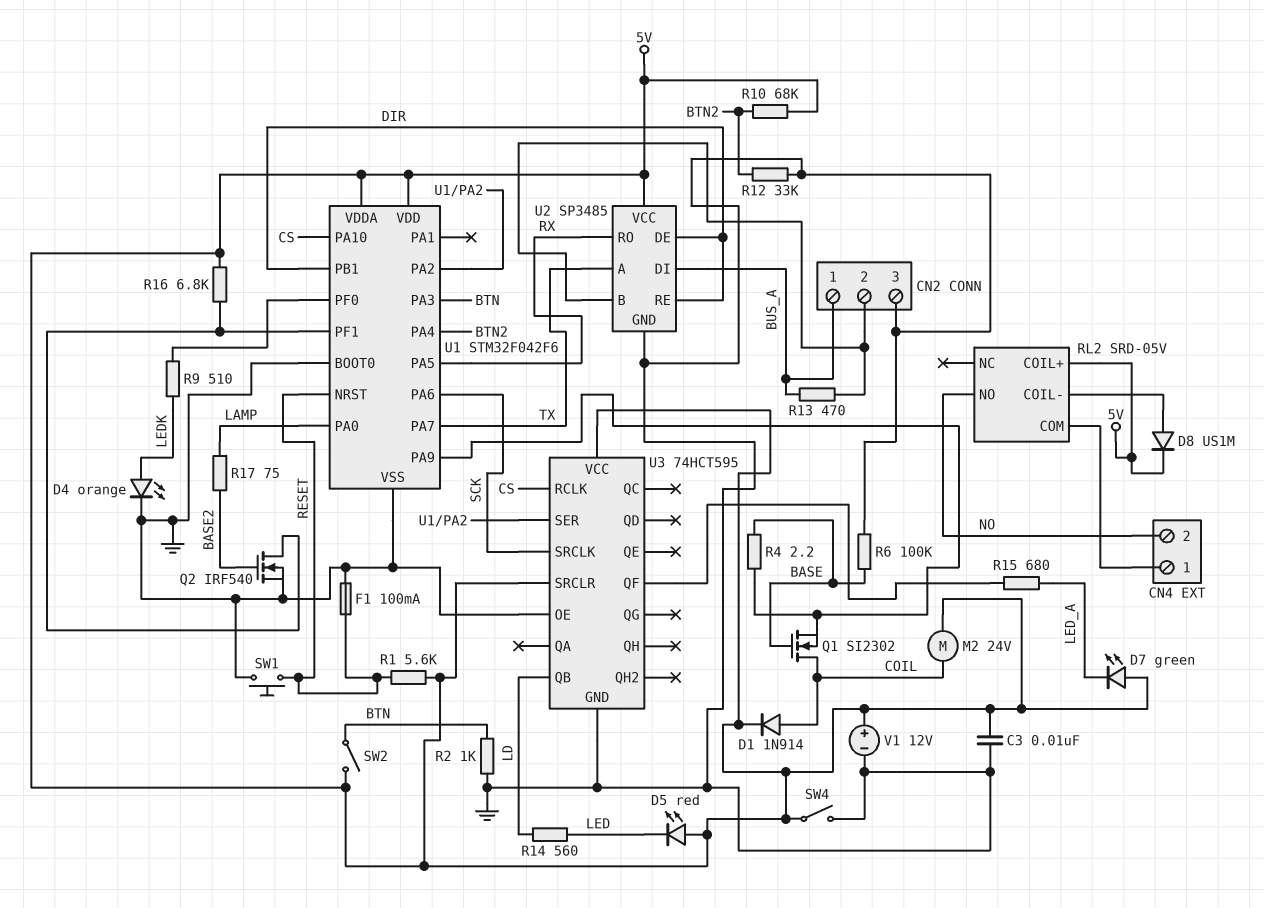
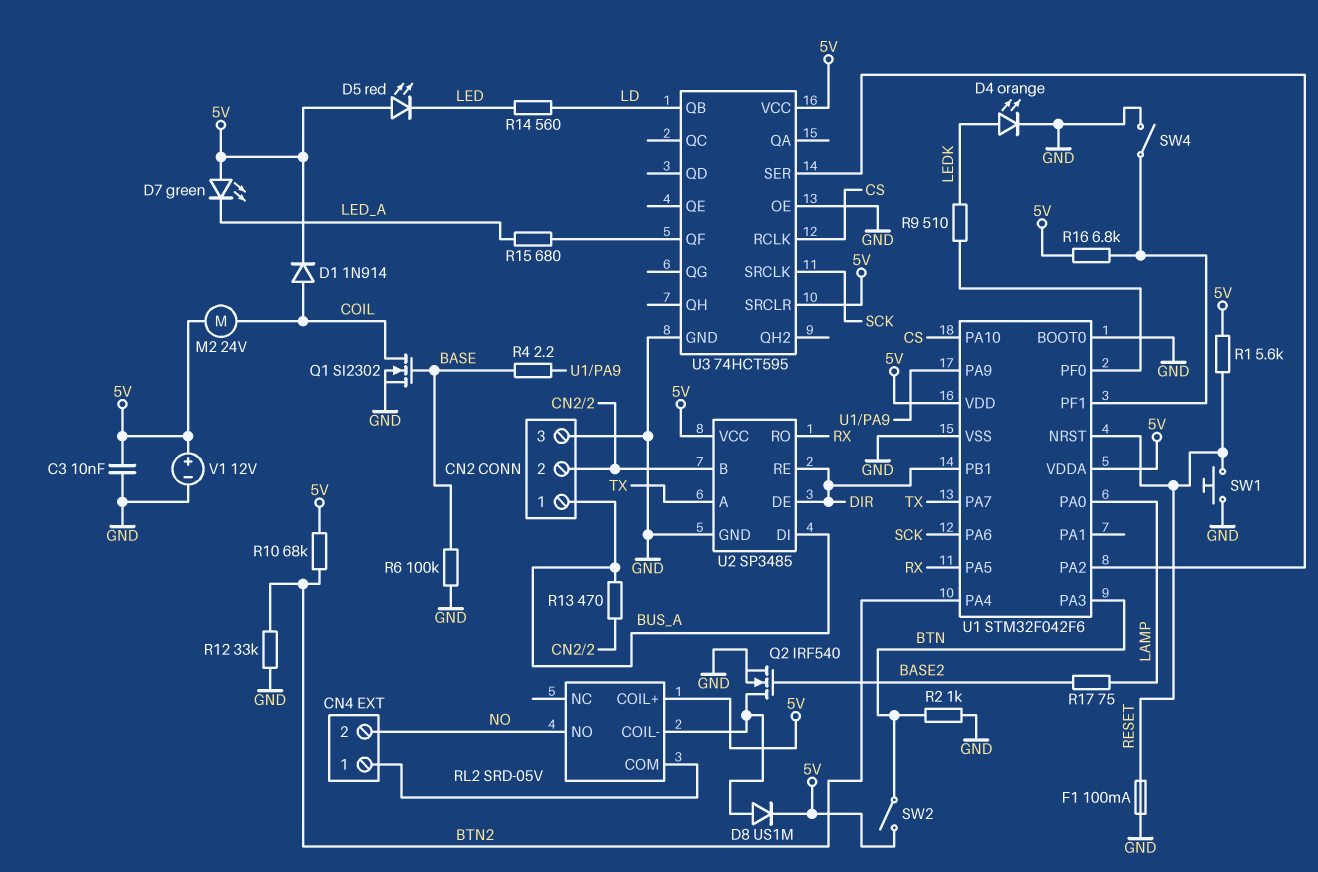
Q1: NMOS SI2302 (G BASE, D COIL, S U1/PA9) -> NMOS SI2302 (G BASE, D COIL, S GND)
Q2: NMOS IRF540 (G BASE2, D U1/PF1, S GND) -> NMOS IRF540 (G BASE2, D RL2/COIL-, S GND)
SW4: switch (5V, GND) -> switch (GND, U1/PF1)

